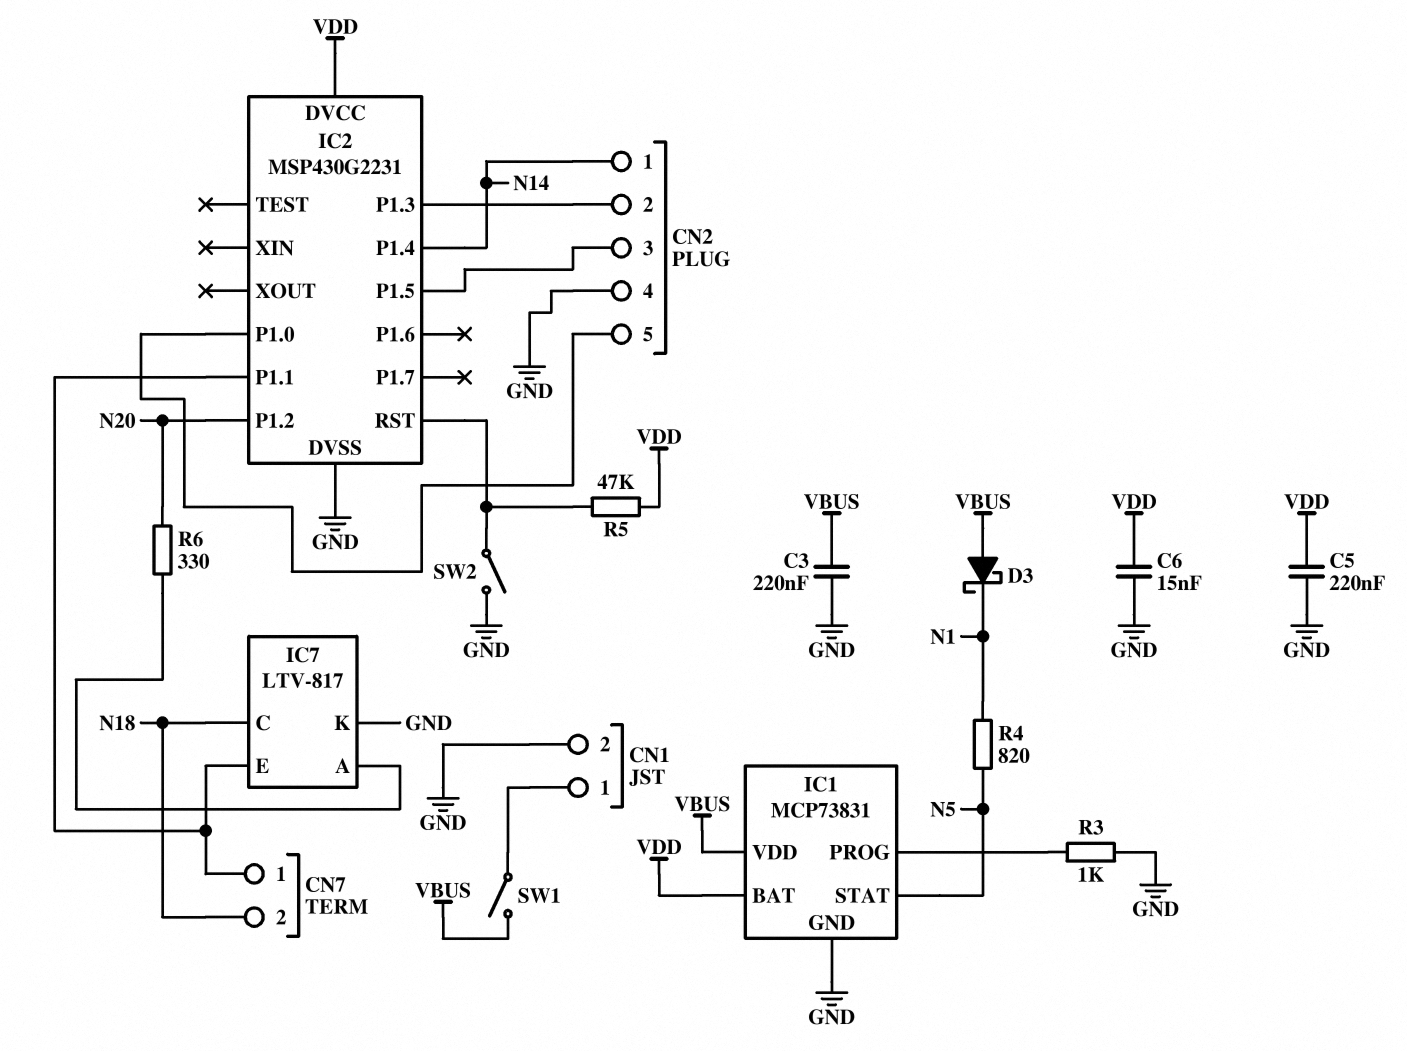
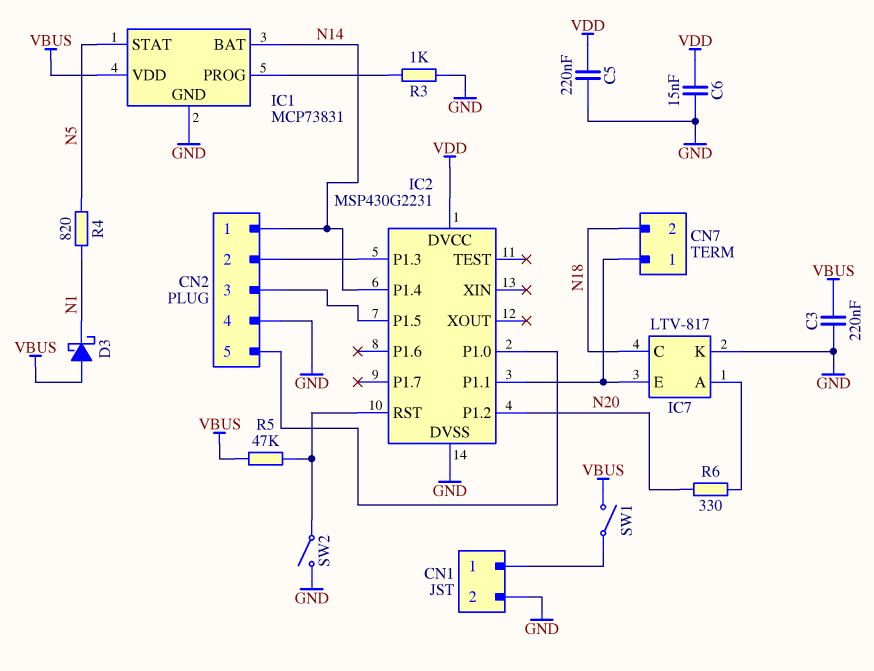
IC1 pin BAT: VDD -> N14
R5: 47k (IC2/RST, VDD) -> 47k (IC2/RST, VBUS)

